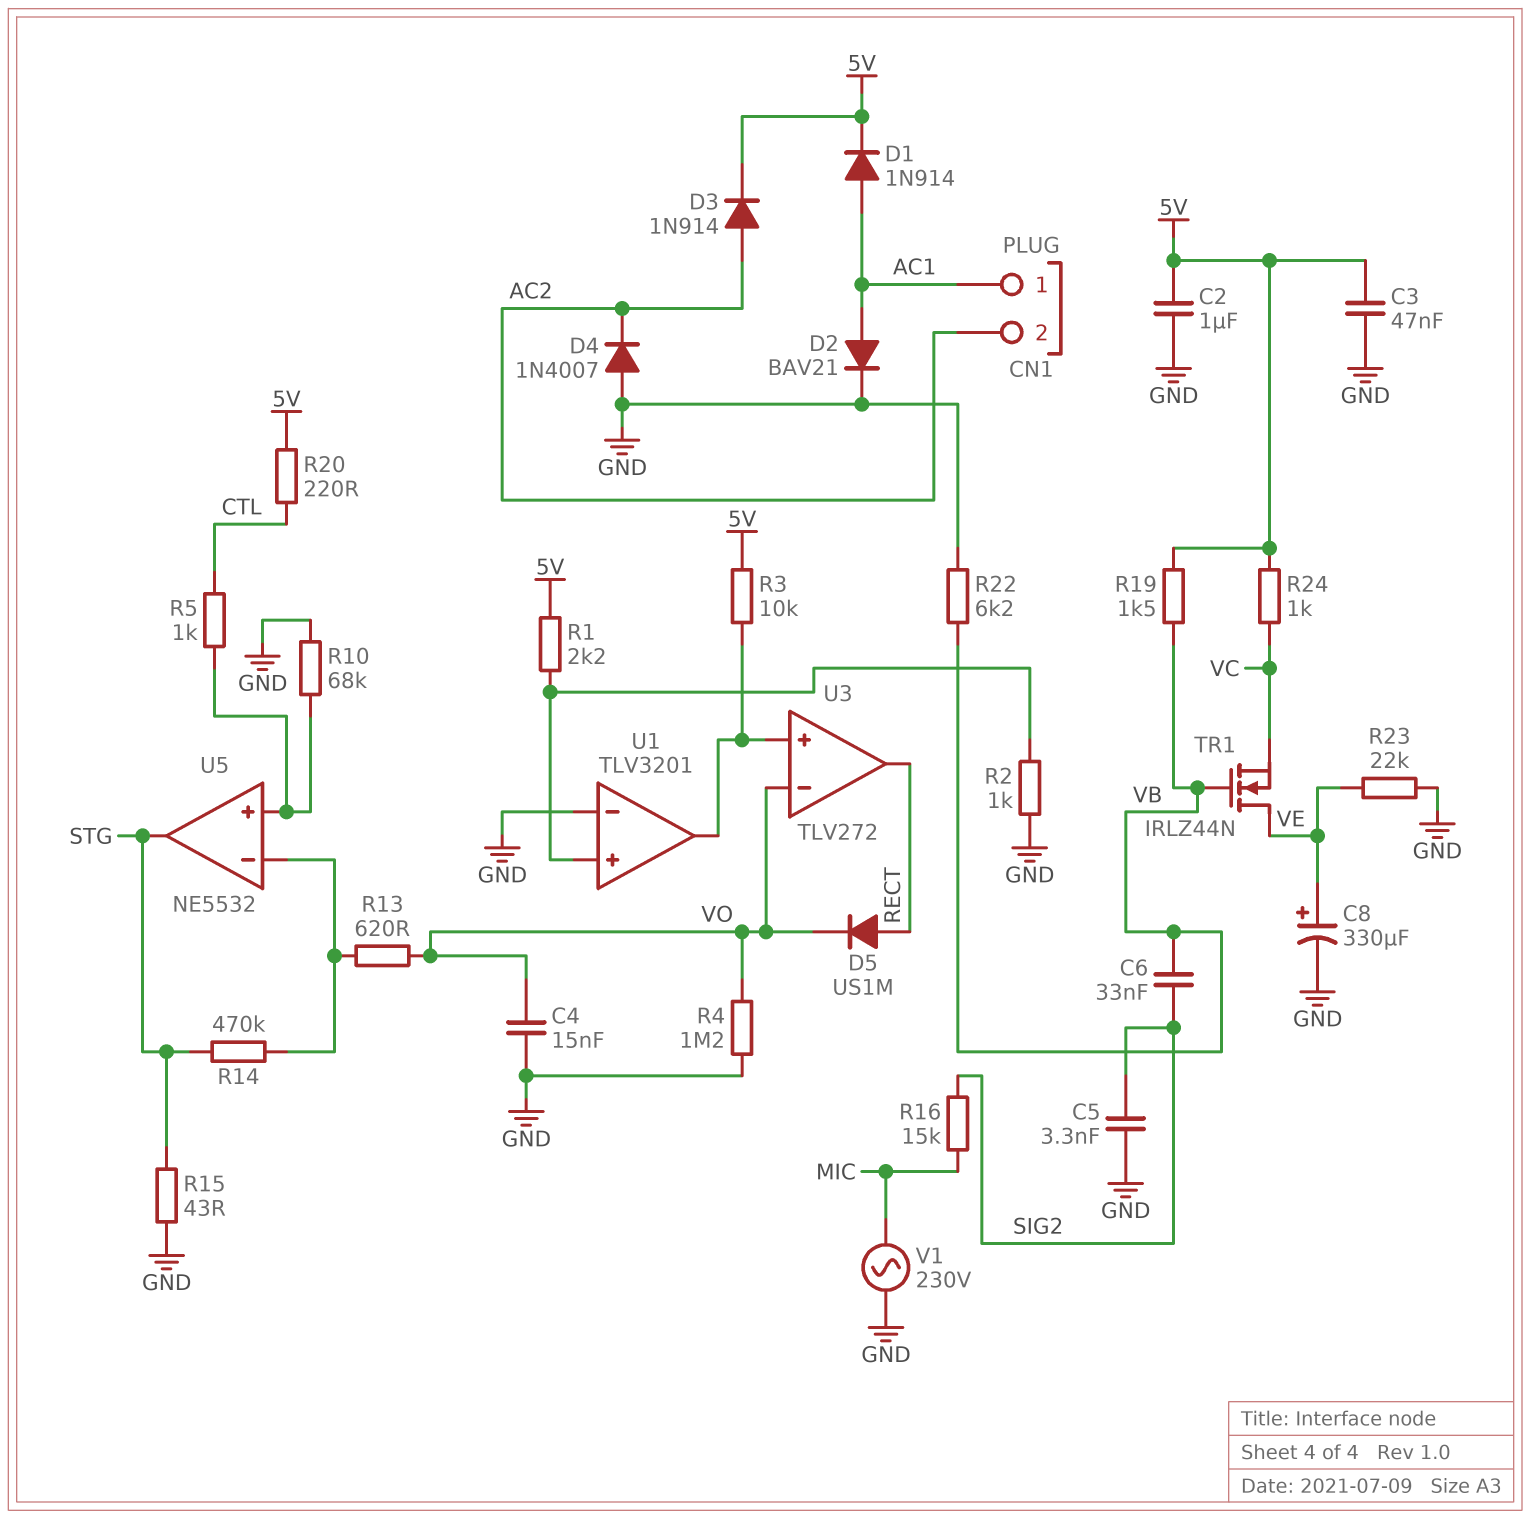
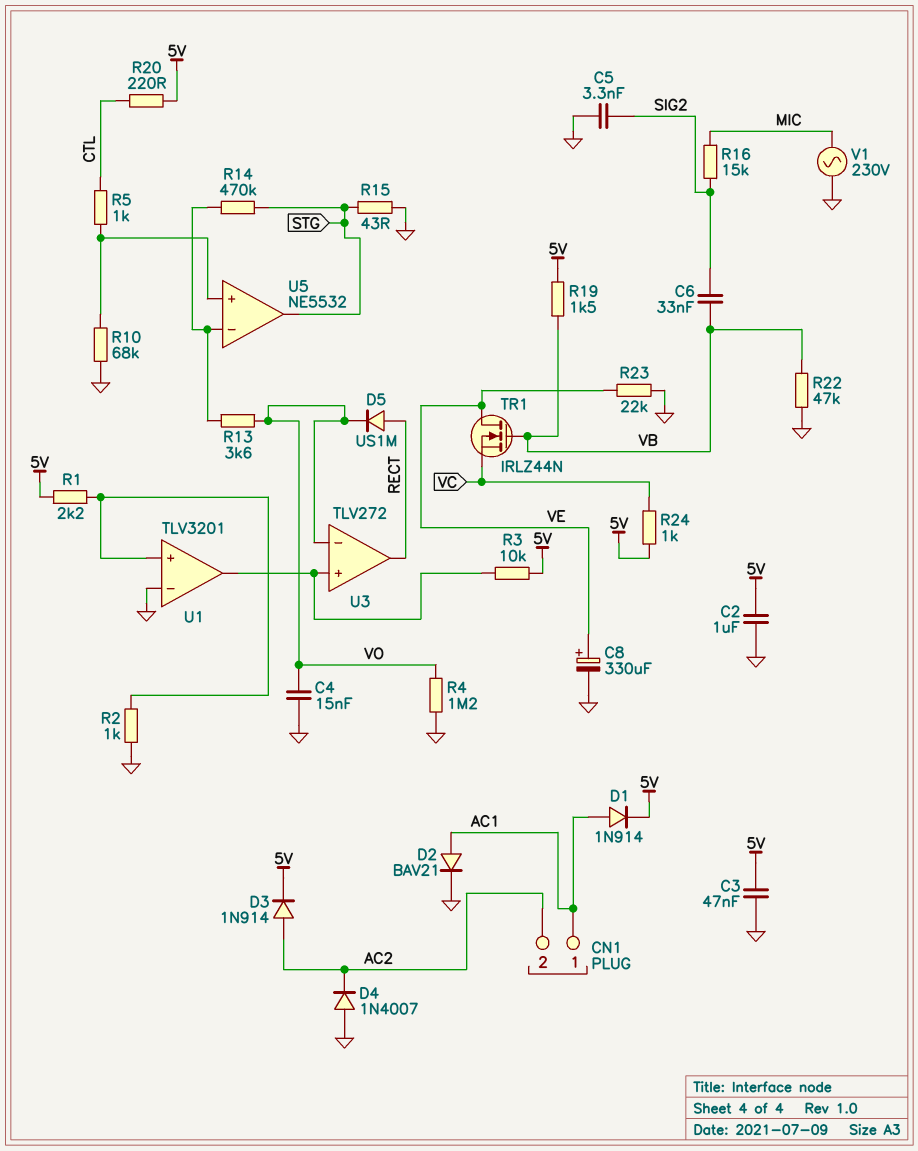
R13: 620 (U5/in-, VO) -> 3.6k (U5/in-, VO)
R22: 6.2k (GND, VB) -> 47k (GND, VB)

